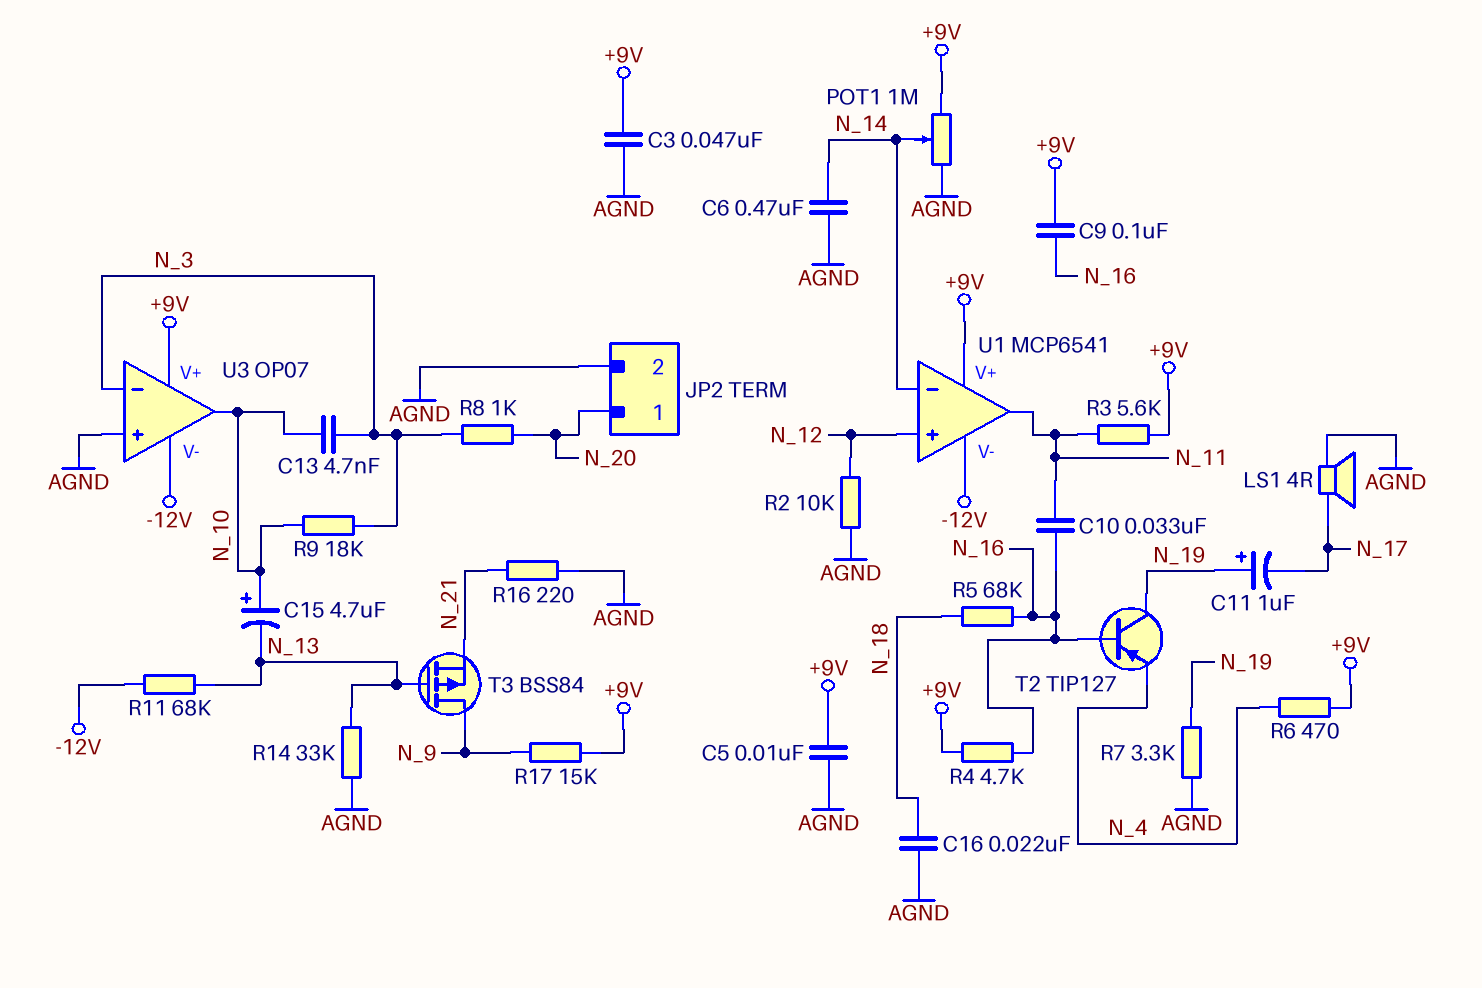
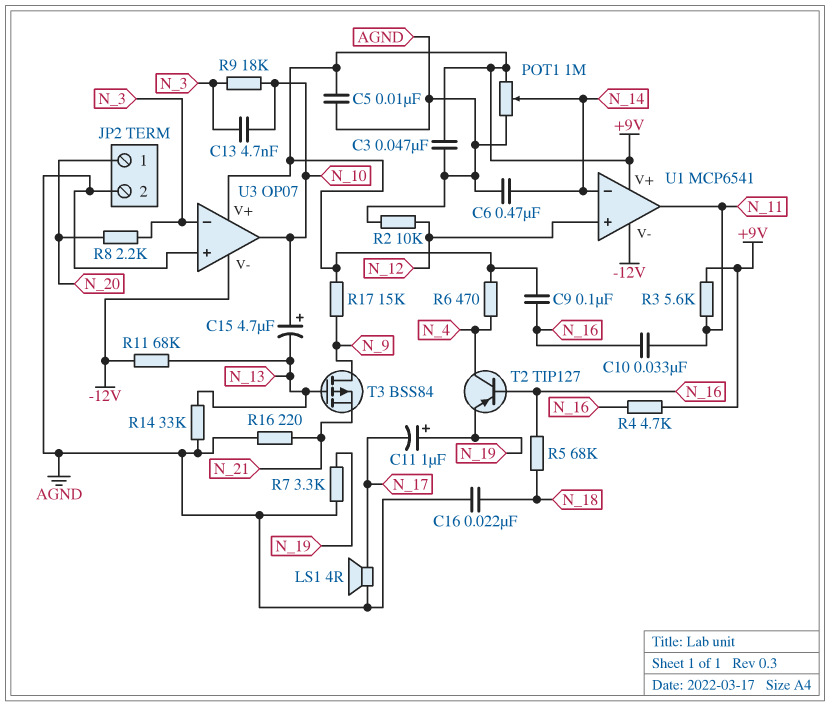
R8: 1k (N_3, N_20) -> 2.2k (N_3, N_20)
T2: PNP TIP127 (B N_16, C N_19, E N_4) -> PNP TIP127 (B N_16, C N_4, E N_19)

